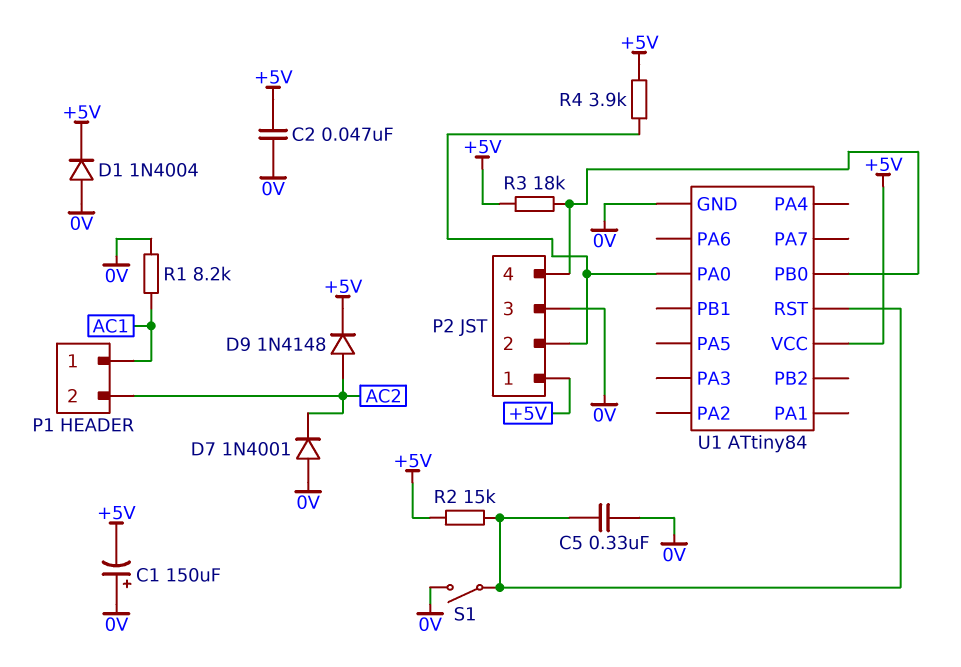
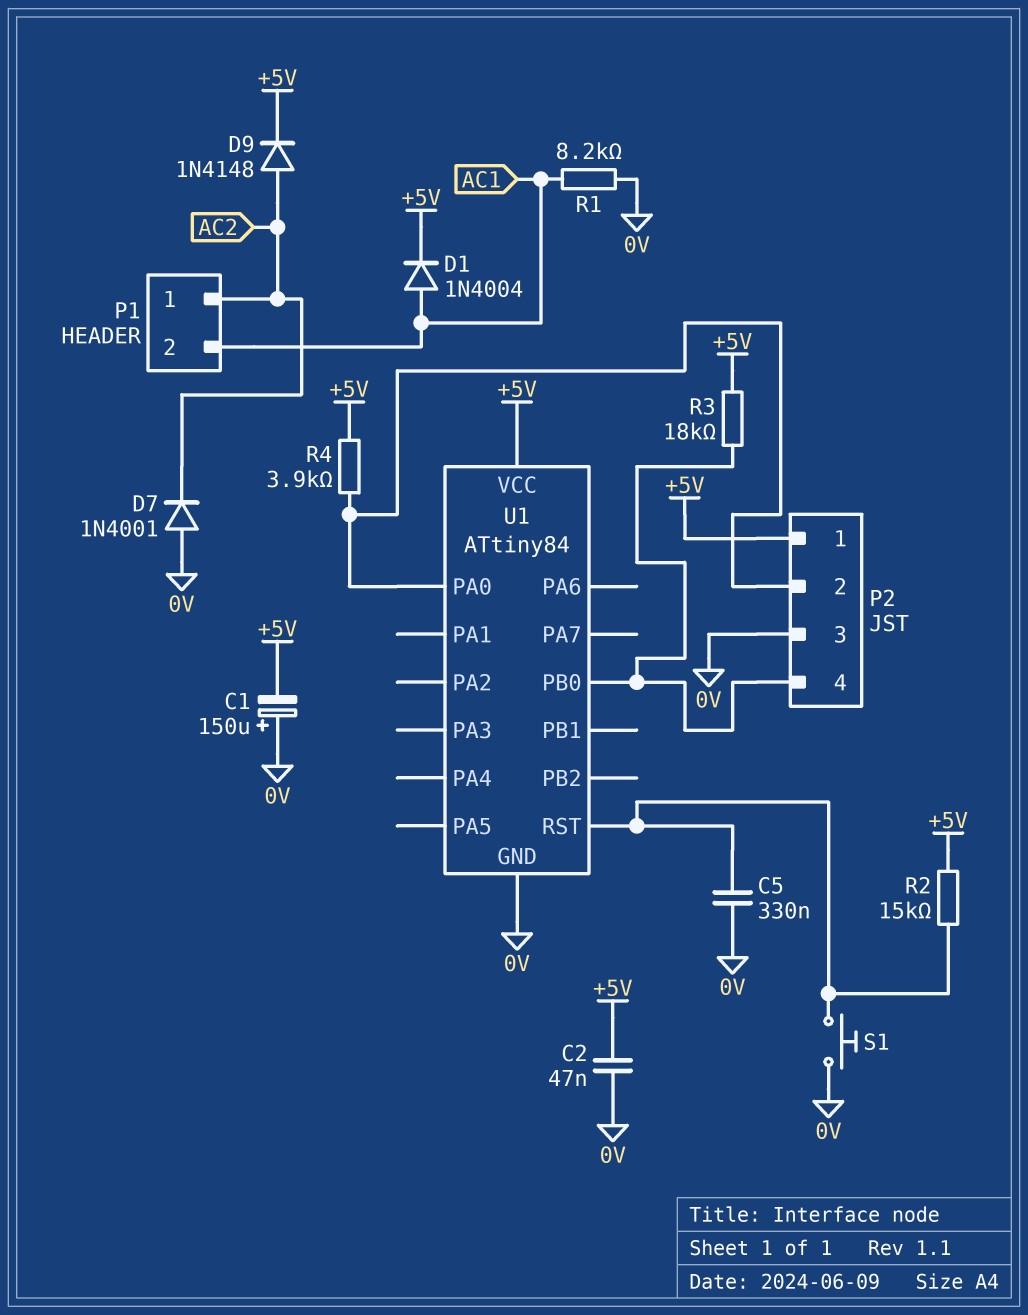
D1: diode 1N4004 (A 0V, K +5V) -> diode 1N4004 (A AC1, K +5V)
P1 pin 1: AC1 -> AC2
P1 pin 2: AC2 -> AC1
S1: switch (0V, U1/RST) -> button (0V, U1/RST)

